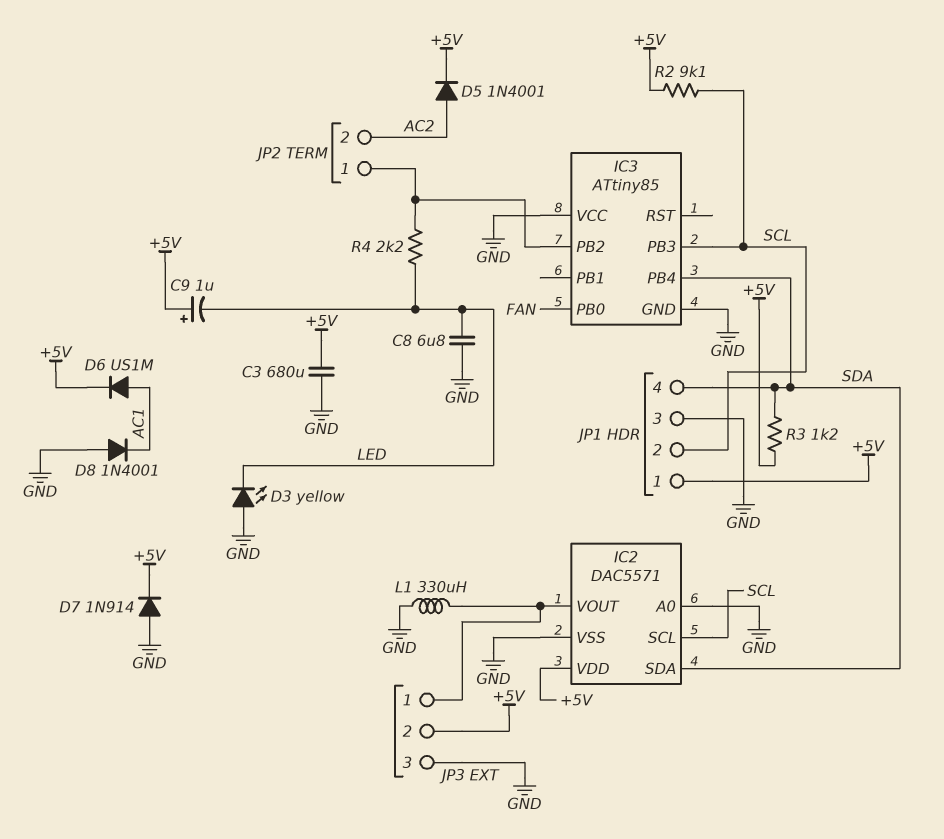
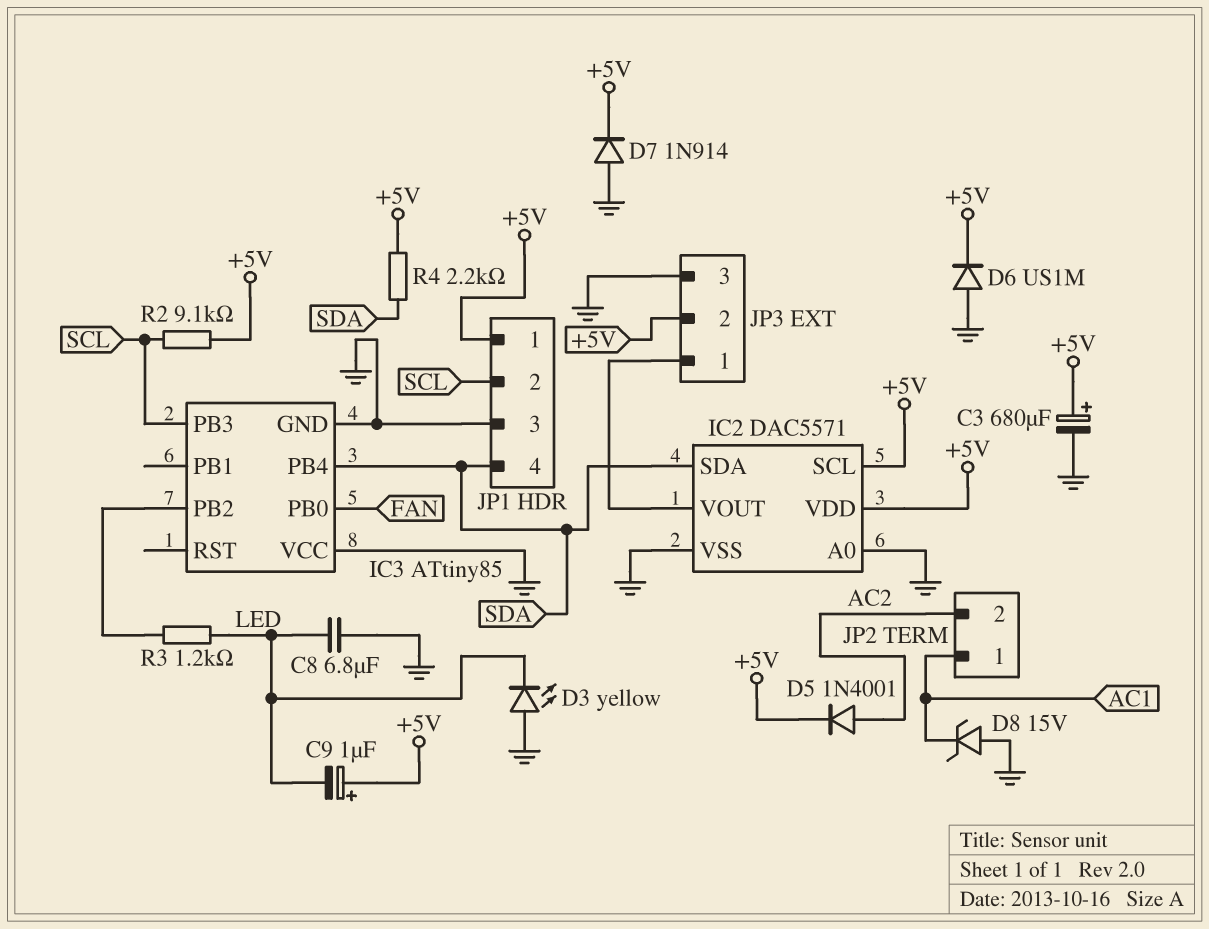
C3: 680uF (+5V, GND) -> 680uF (plus +5V, minus GND)
D6: diode US1M (A AC1, K +5V) -> diode US1M (A GND, K +5V)
D8: diode 1N4001 (A GND, K AC1) -> zener 15V (A GND, K AC1)
IC2 pin SCL: SCL -> +5V
JP2 pin 1: IC3/PB2 -> AC1
L1: 330uH (GND, IC2/VOUT) -> none
R3: 1.2k (+5V, SDA) -> 1.2k (IC3/PB2, LED)
R4: 2.2k (IC3/PB2, LED) -> 2.2k (+5V, SDA)

